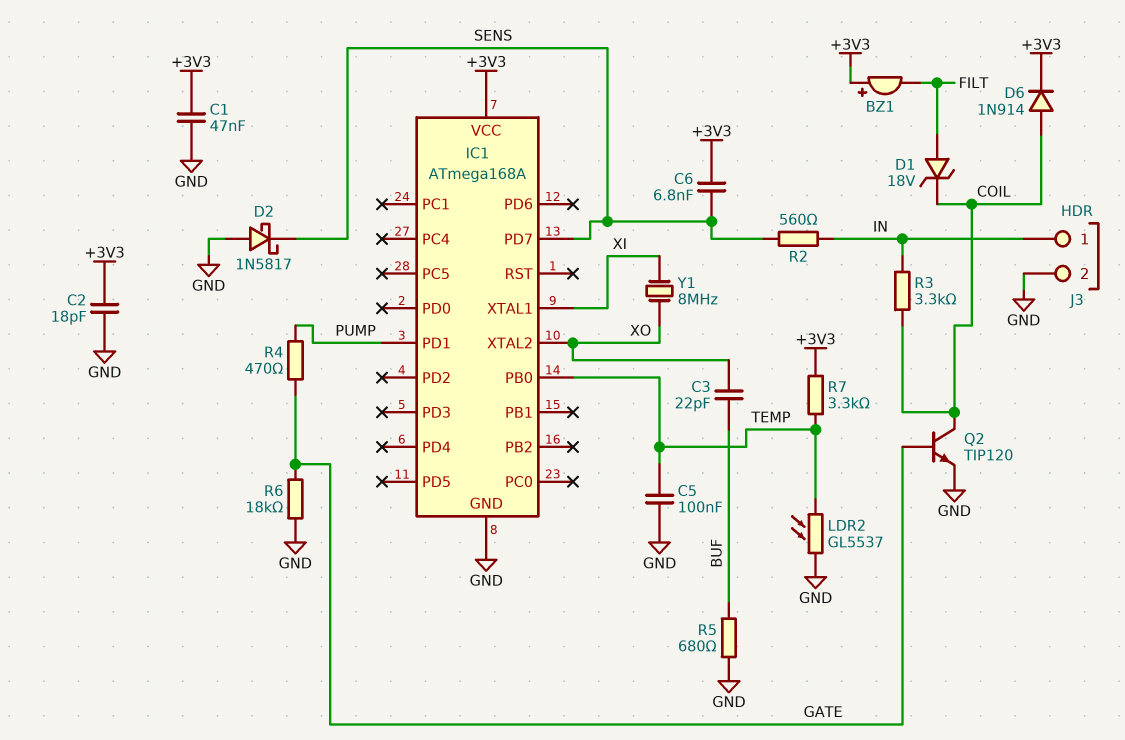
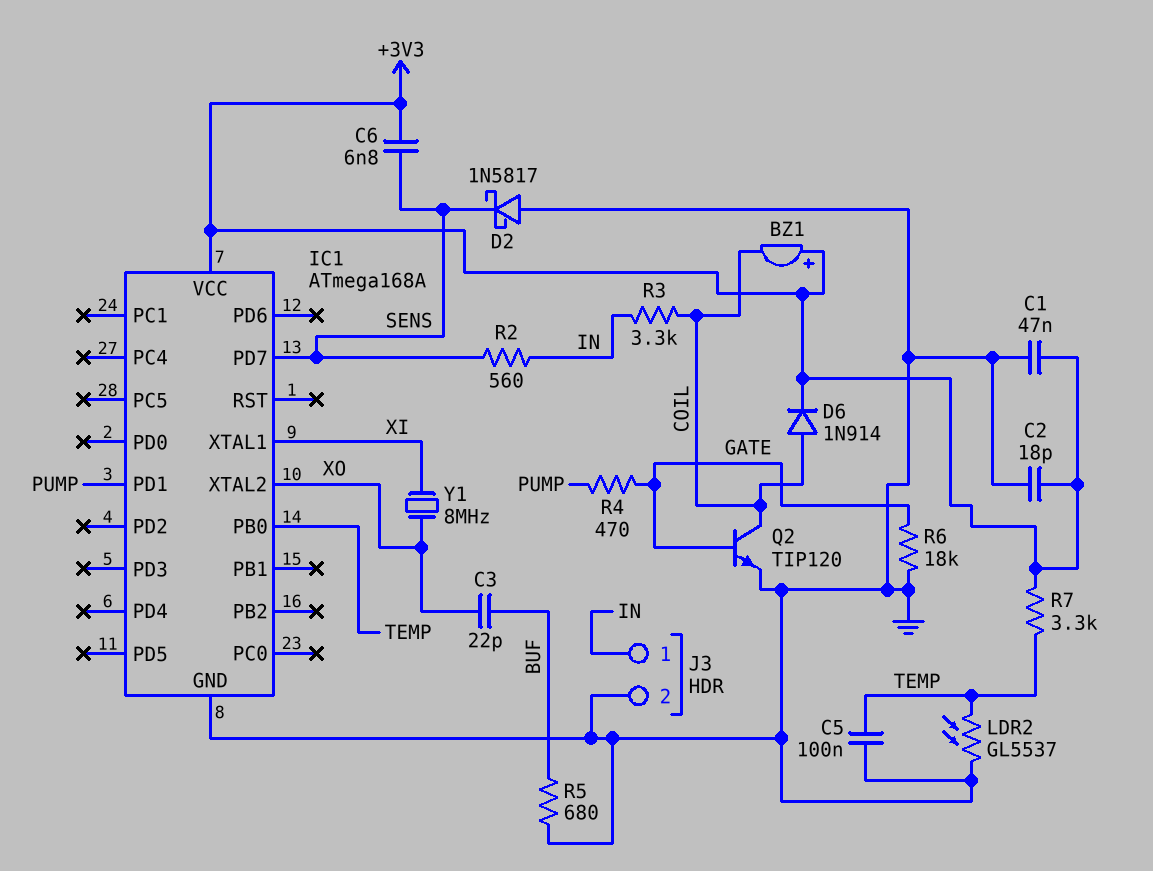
BZ1: buzzer (plus +3V3, minus FILT) -> buzzer (plus +3V3, minus COIL)
D1: zener 18V (A FILT, K COIL) -> none

